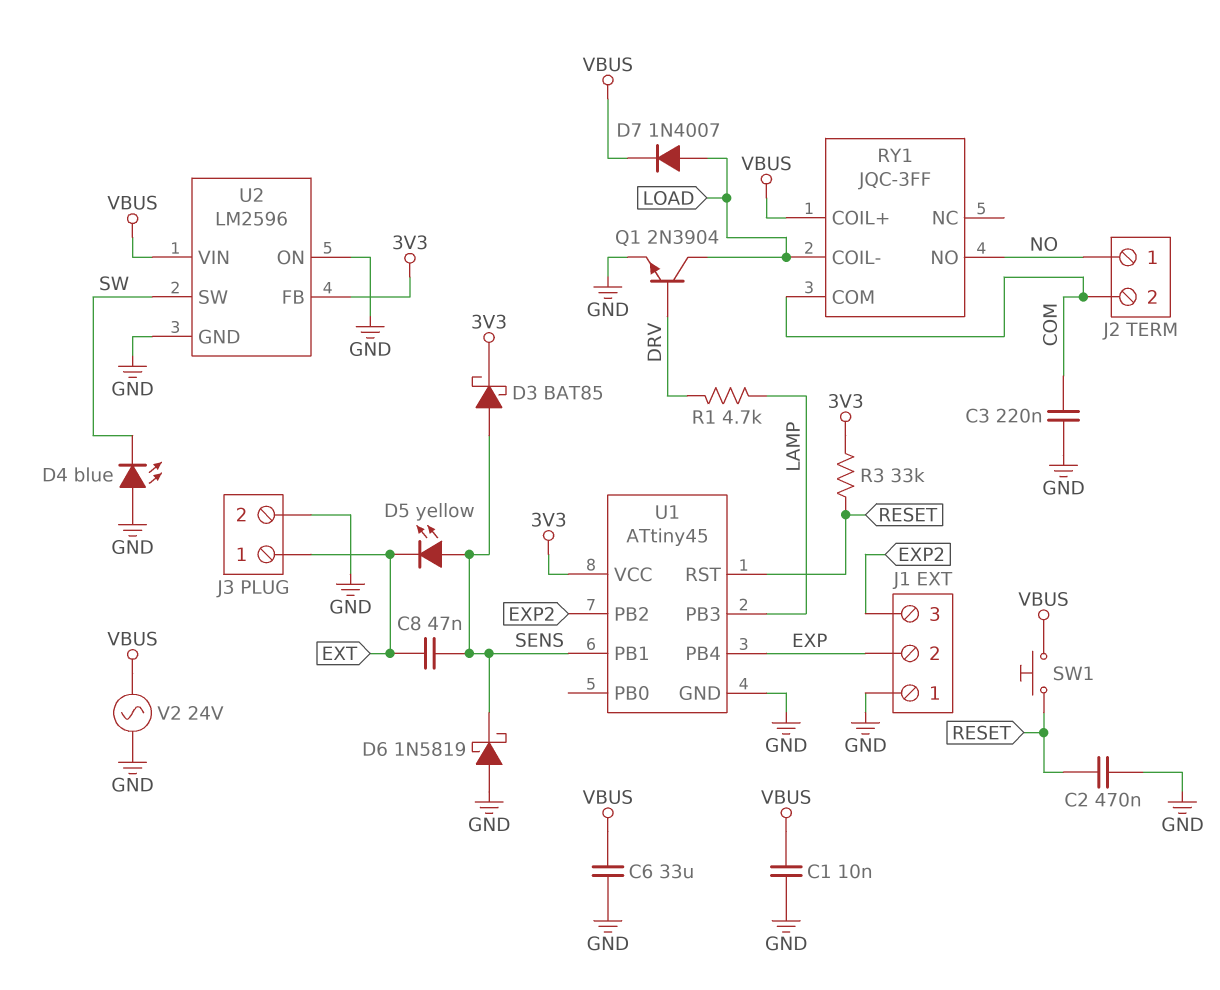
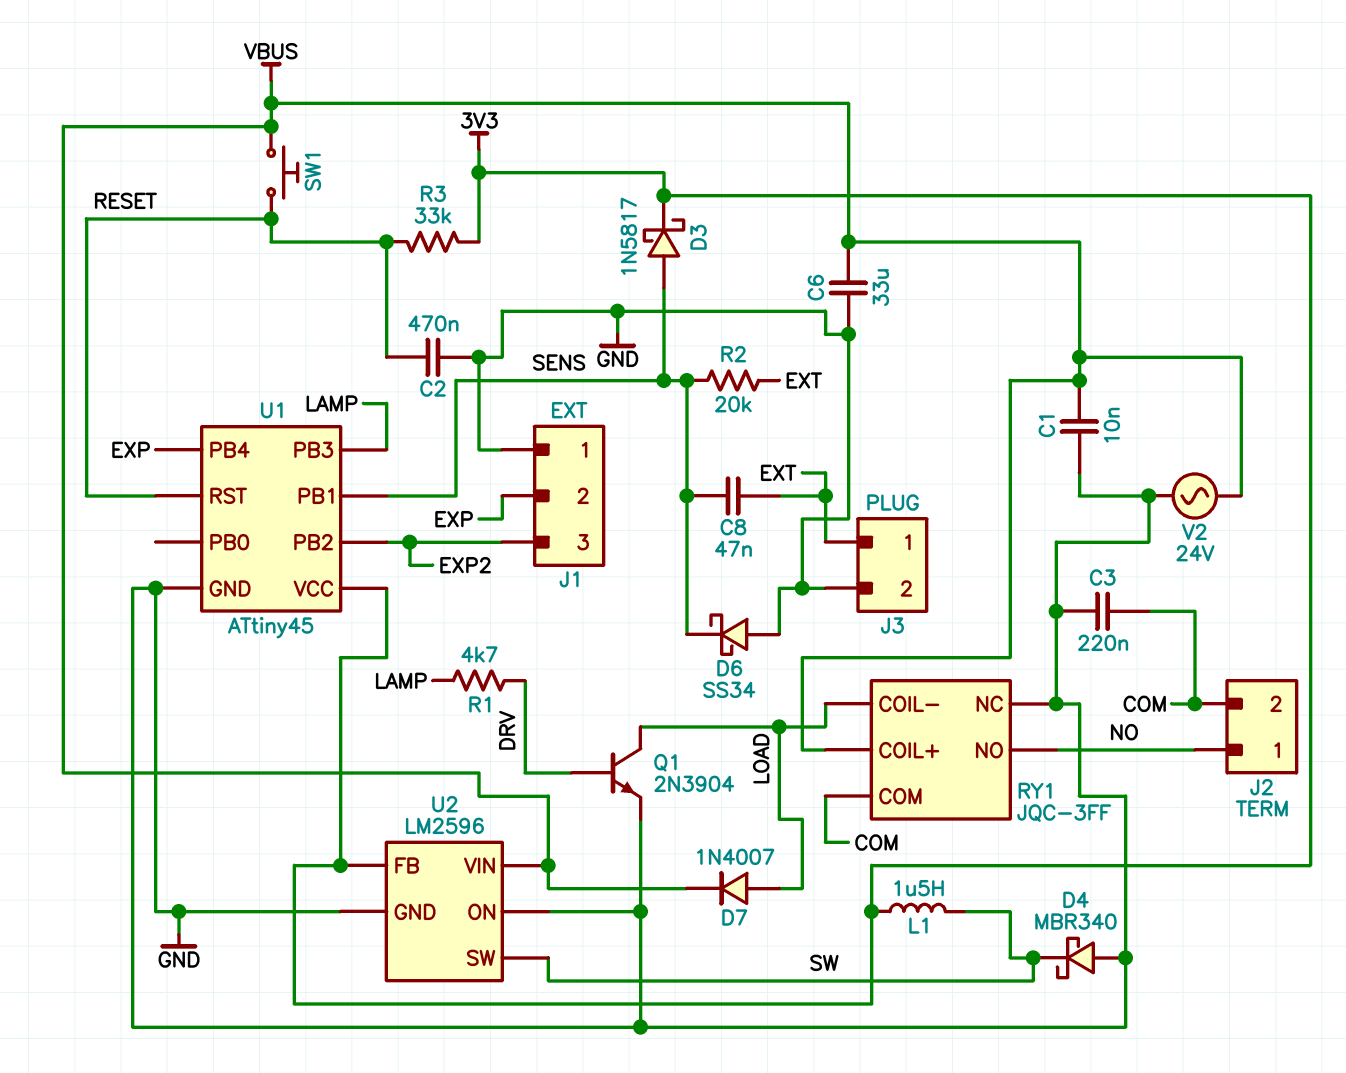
D3: schottky BAT85 (A SENS, K 3V3) -> schottky 1N5817 (A SENS, K 3V3)
D4: LED blue (A GND, K SW) -> schottky MBR340 (A GND, K SW)
D5: LED yellow (A SENS, K EXT) -> none
D6: schottky 1N5819 (A GND, K SENS) -> schottky SS34 (A GND, K SENS)
L1: none -> 1.5uH (3V3, SW)
R2: none -> 20k (EXT, SENS)
RY1 pin NC: none -> GND

